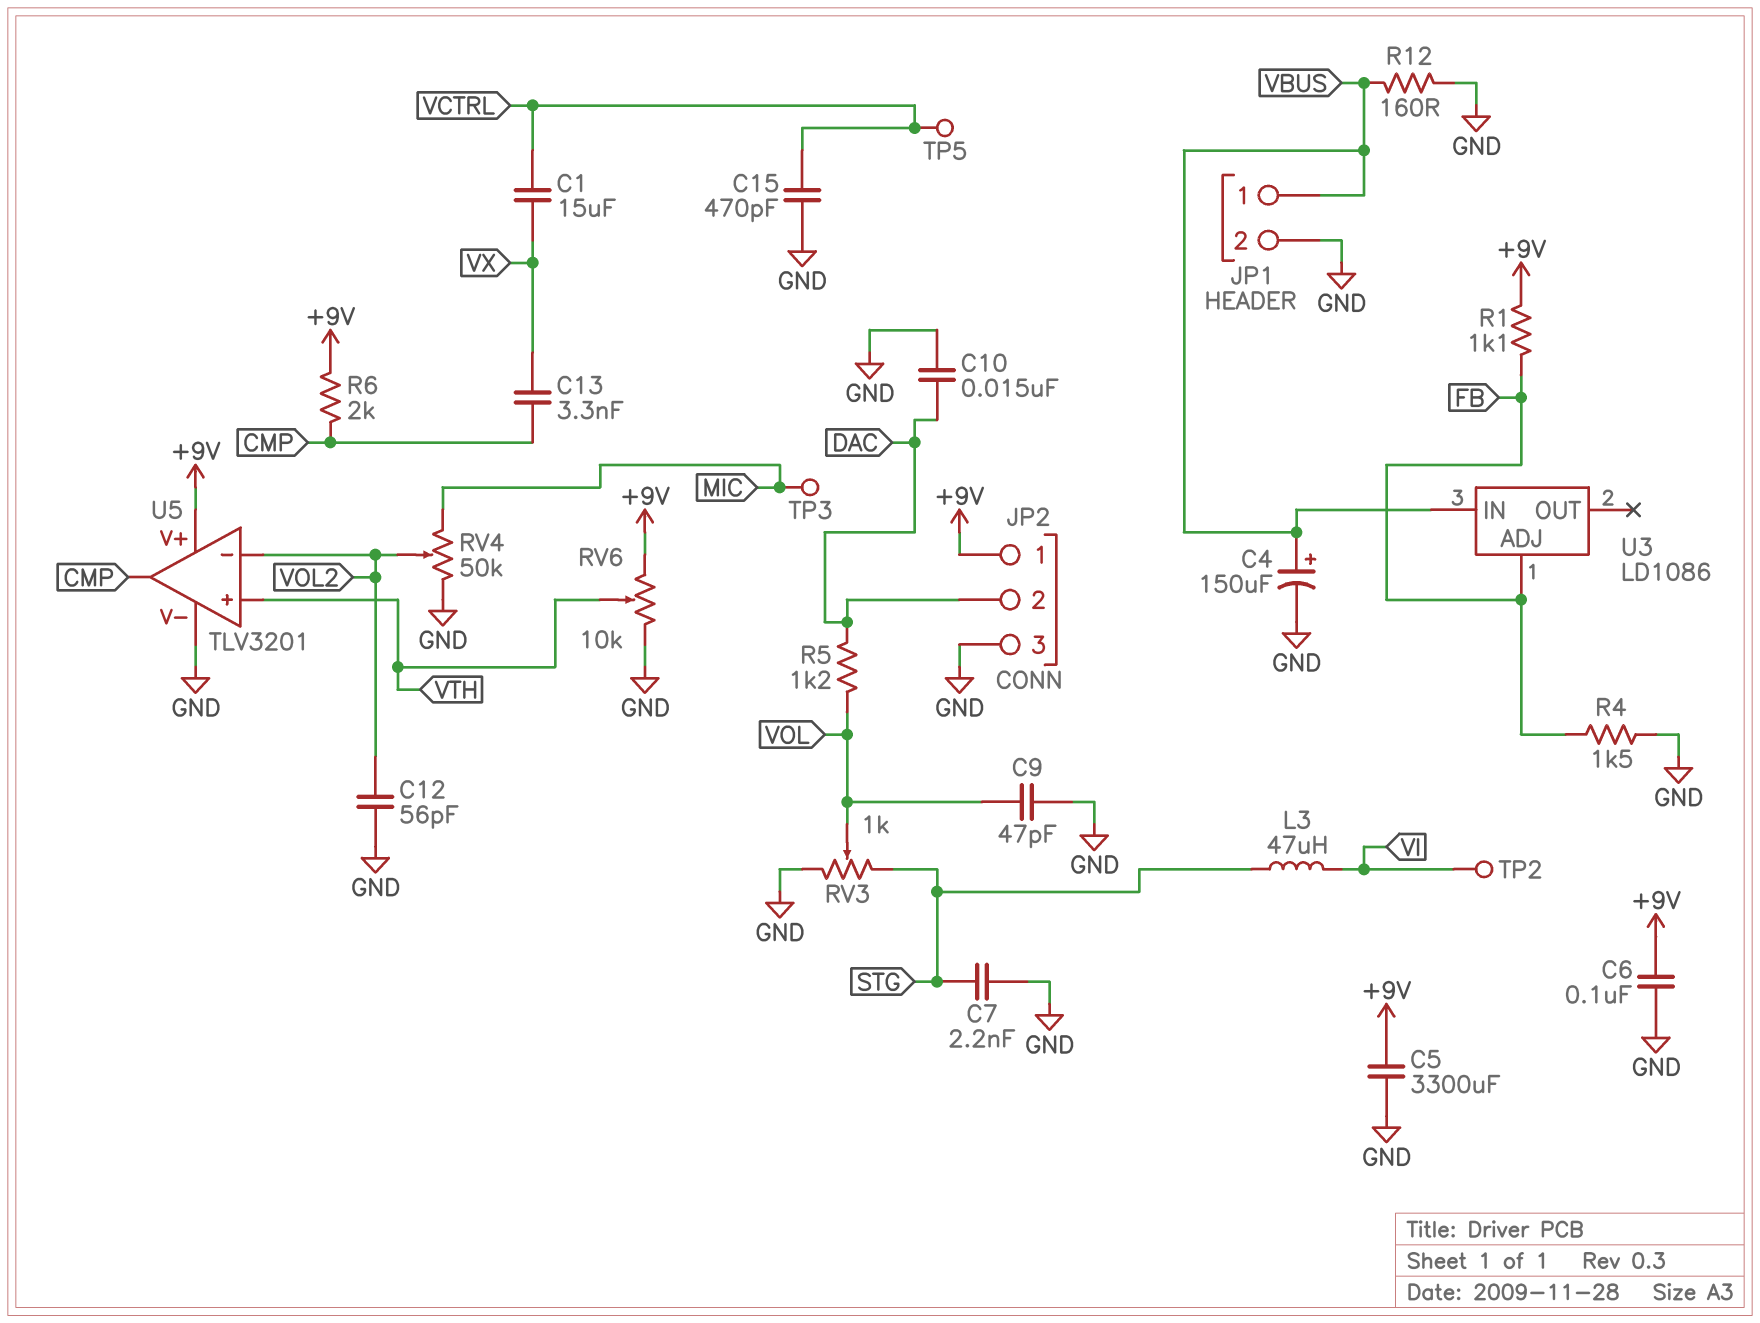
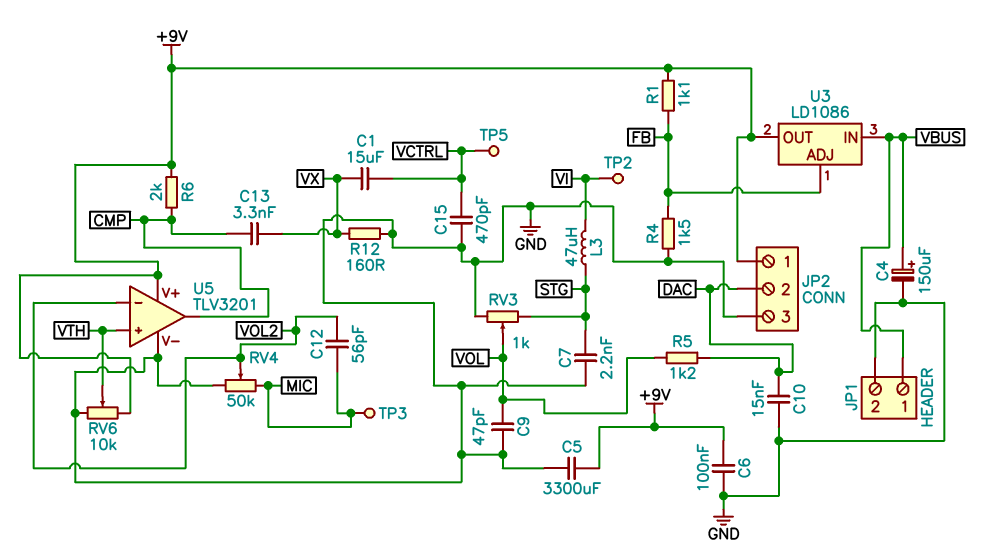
C12: 56pF (GND, VOL2) -> 56pF (MIC, VOL2)
R12: 160 (GND, VBUS) -> 160 (GND, VX)
U3 pin OUT: none -> +9V

